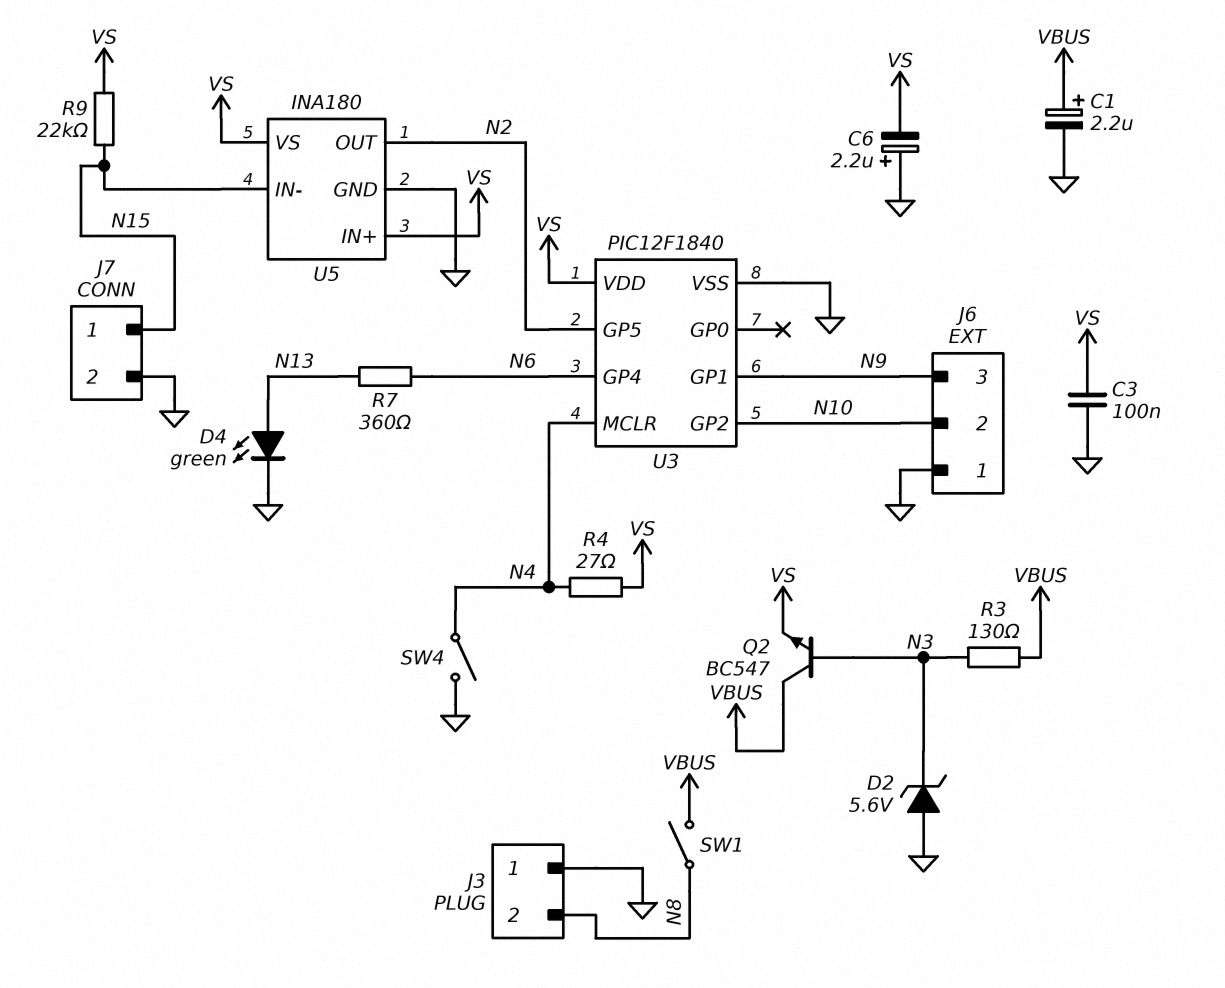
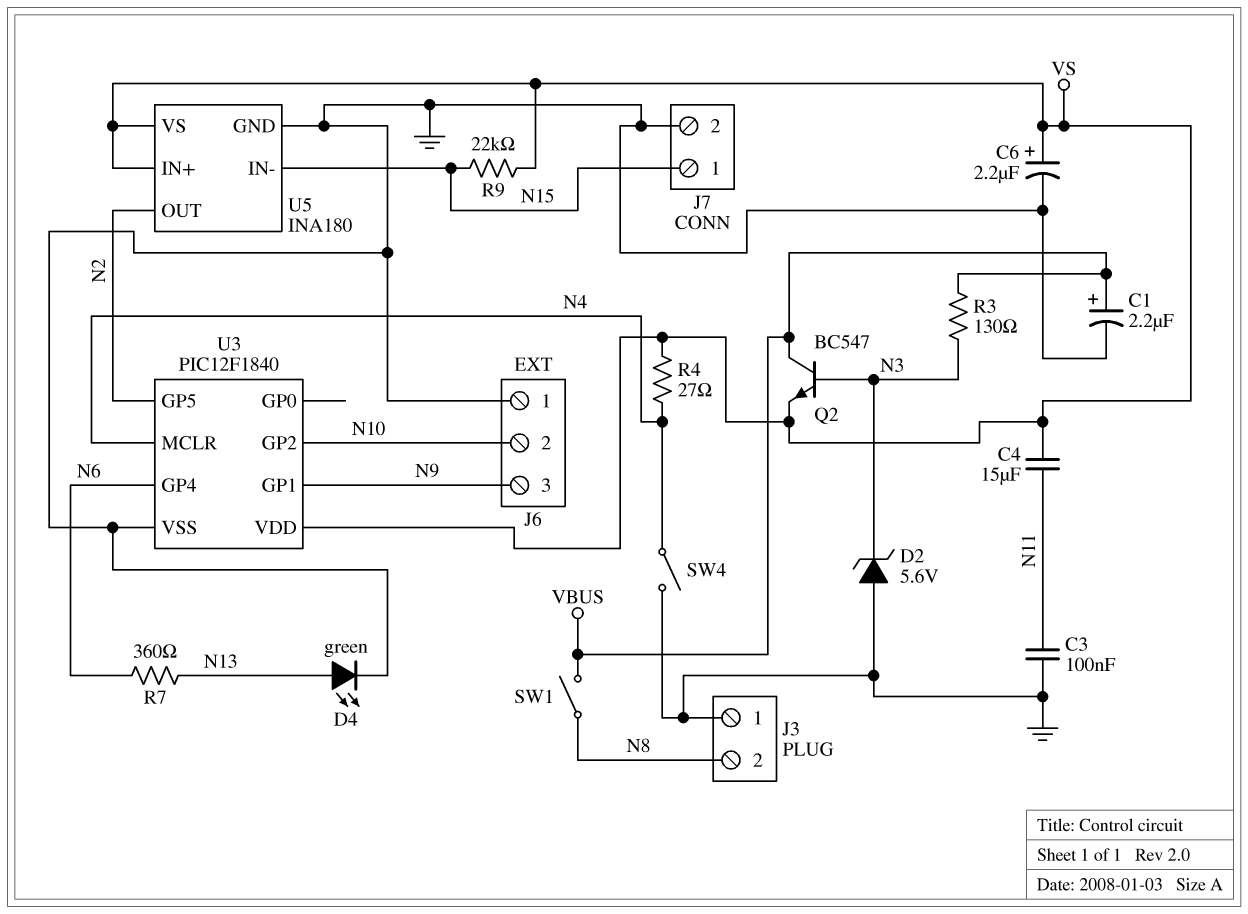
C3: 100nF (GND, VS) -> 100nF (GND, N11)
C4: none -> 15uF (N11, VS)
C6: 2.2uF (plus GND, minus VS) -> 2.2uF (plus VS, minus GND)

